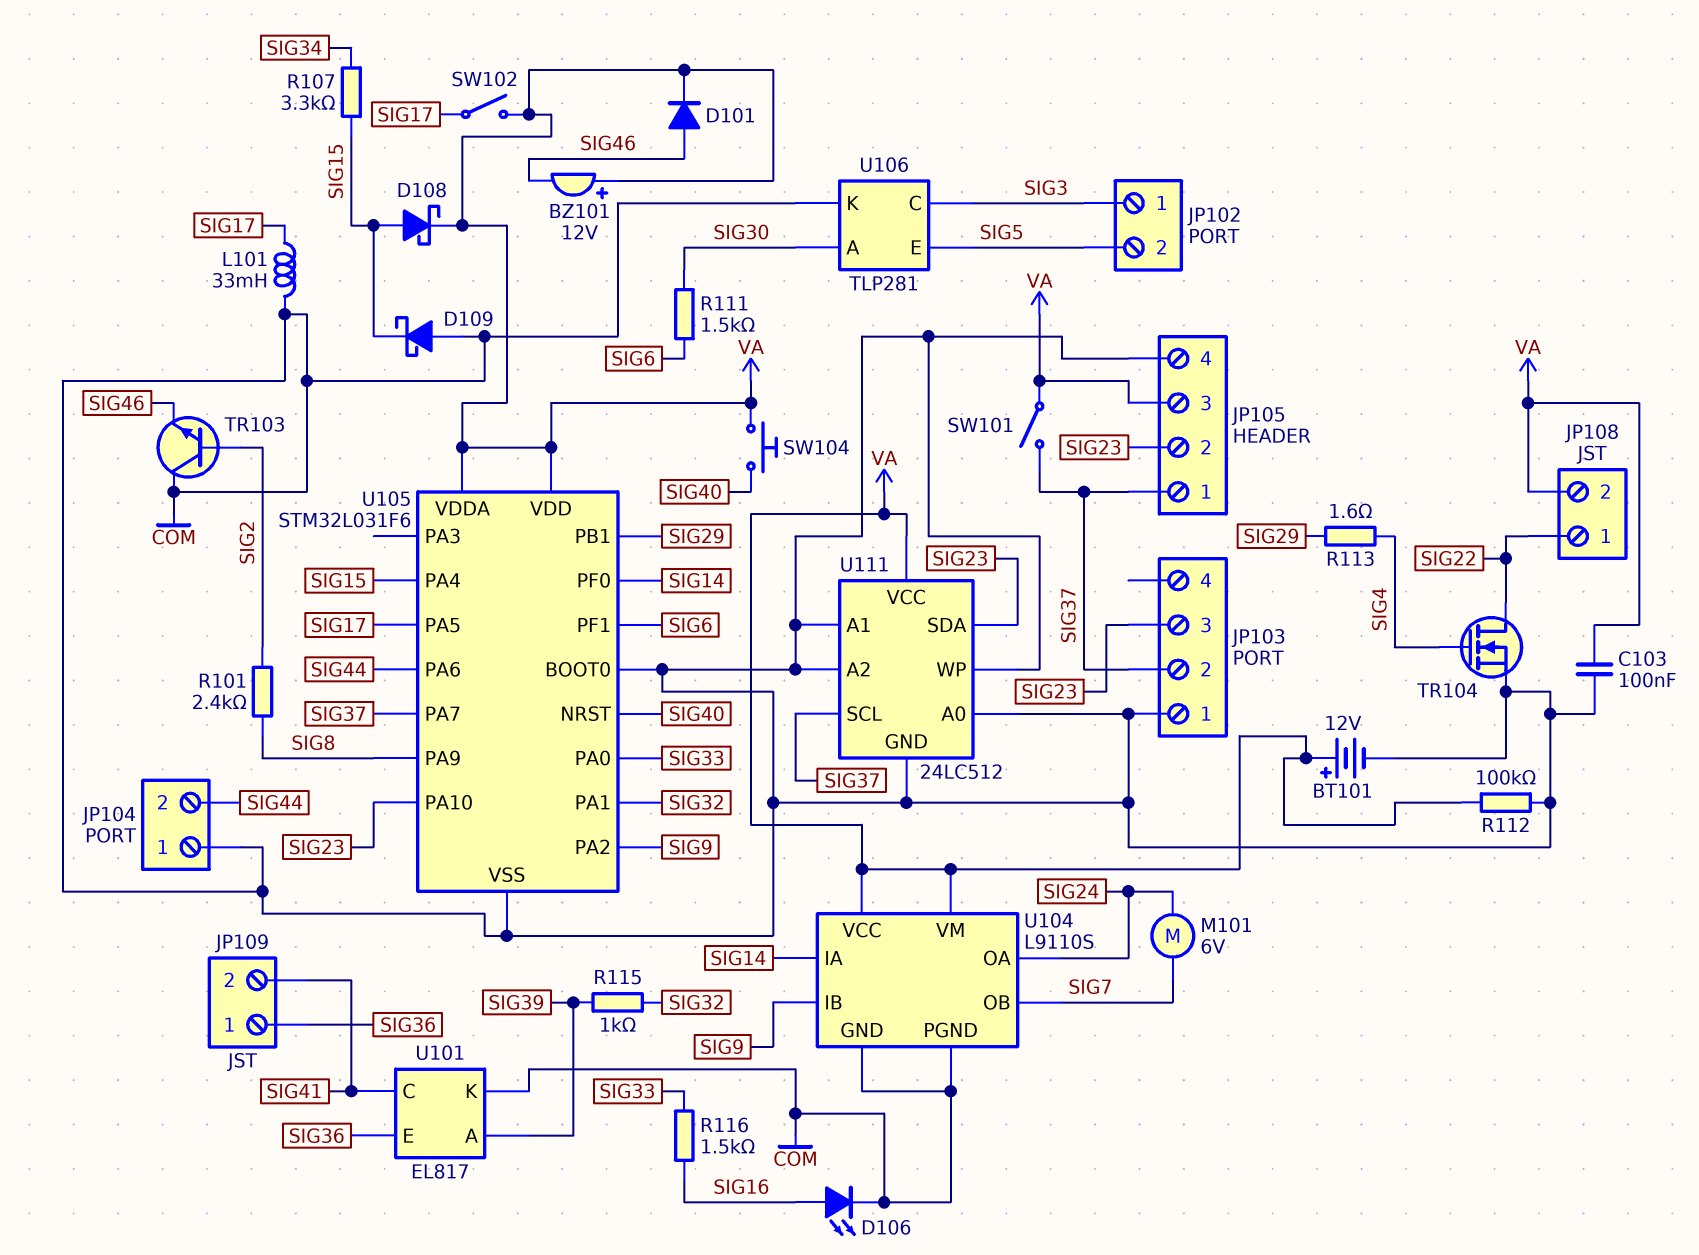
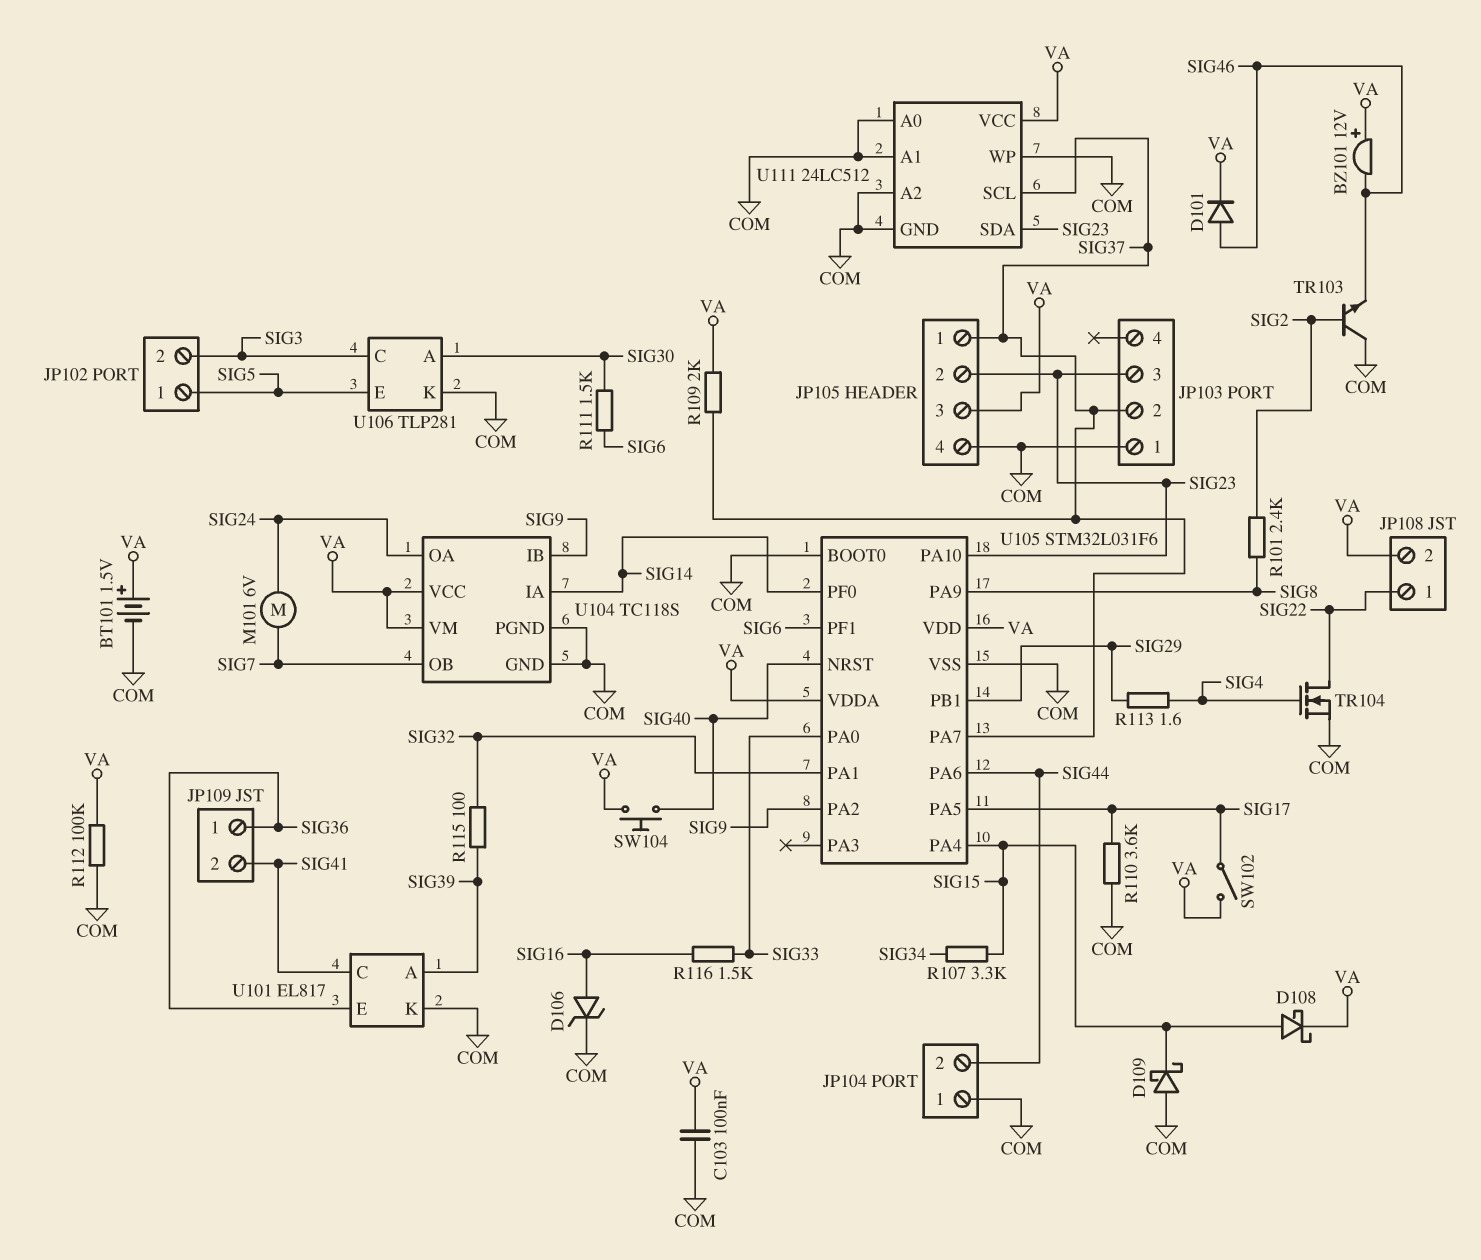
BT101: 12V (plus VA, minus COM) -> 1.5V (plus VA, minus COM)
D106: LED (A SIG16, K COM) -> zener (A SIG16, K COM)
JP102 pin 1: SIG3 -> SIG5
JP102 pin 2: SIG5 -> SIG3
L101: 33mH (COM, SIG17) -> none
R109: none -> 2k (SIG37, VA)
R110: none -> 3.6k (COM, SIG17)
R115: 1k (SIG32, SIG39) -> 100 (SIG32, SIG39)
SW101: switch (SIG37, VA) -> none
U104: L9110S -> TC118S

